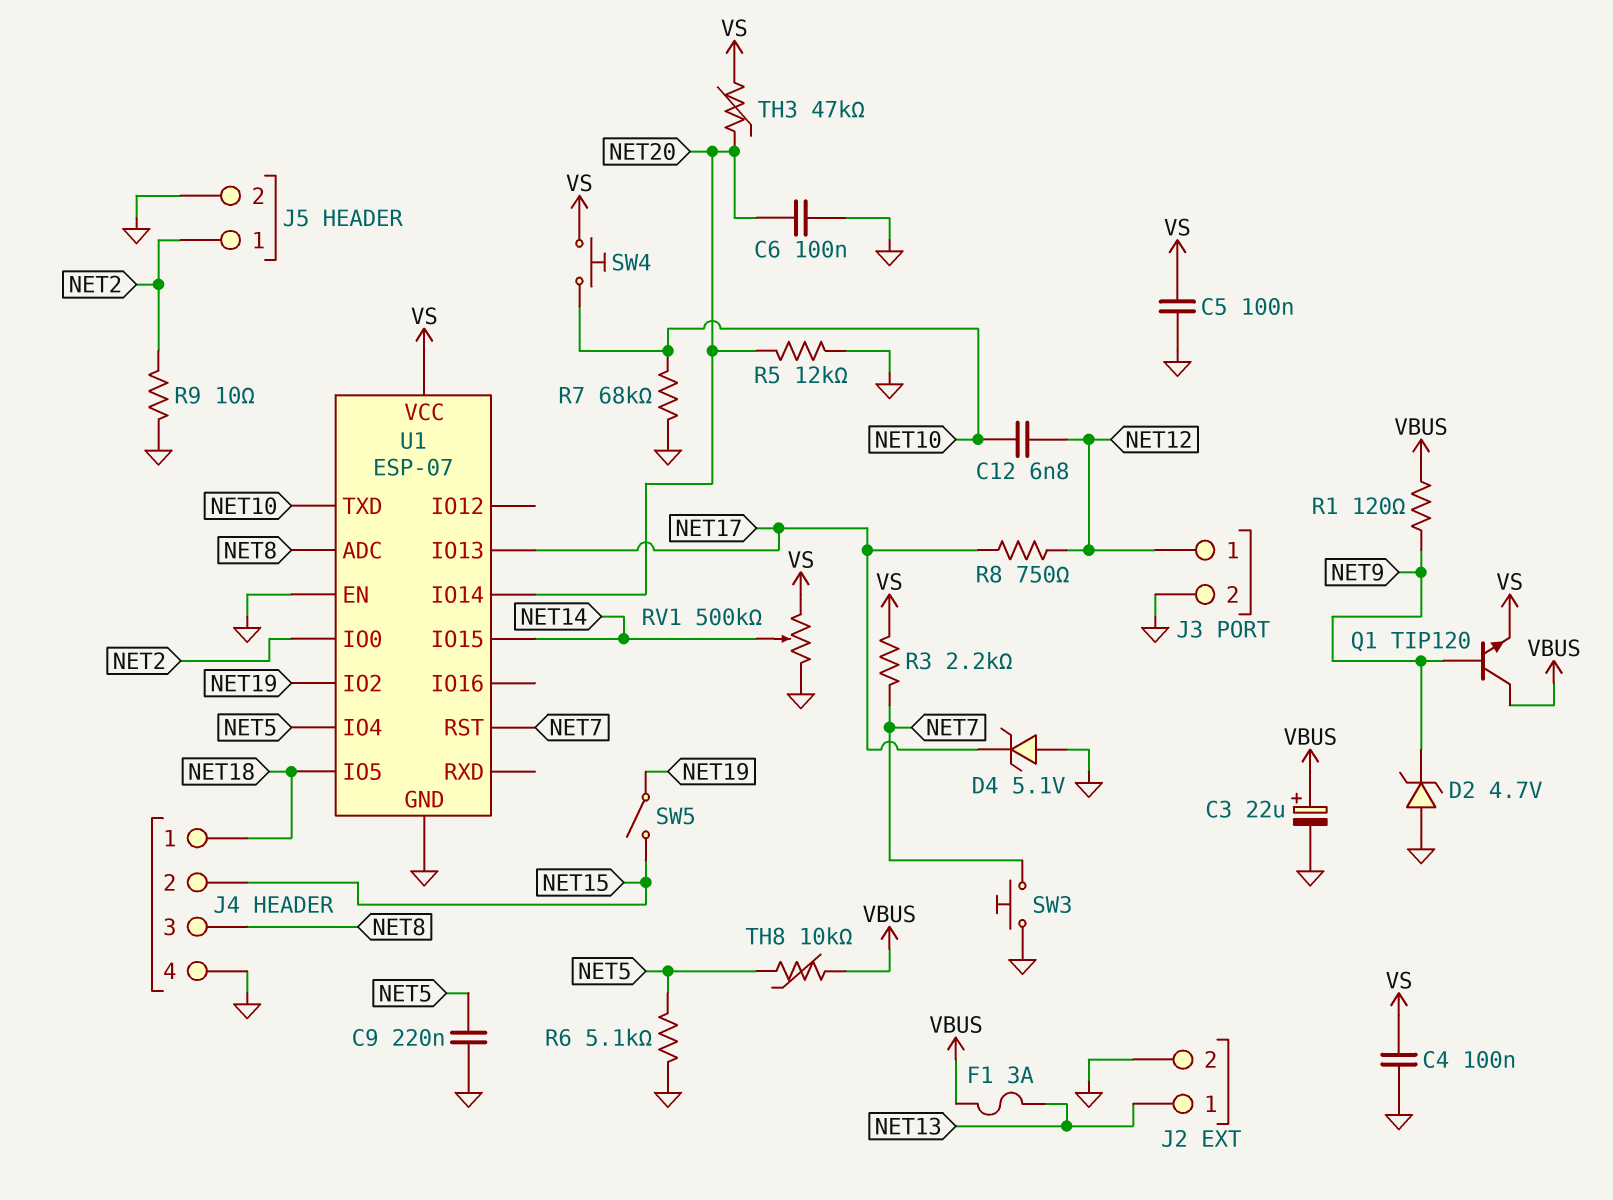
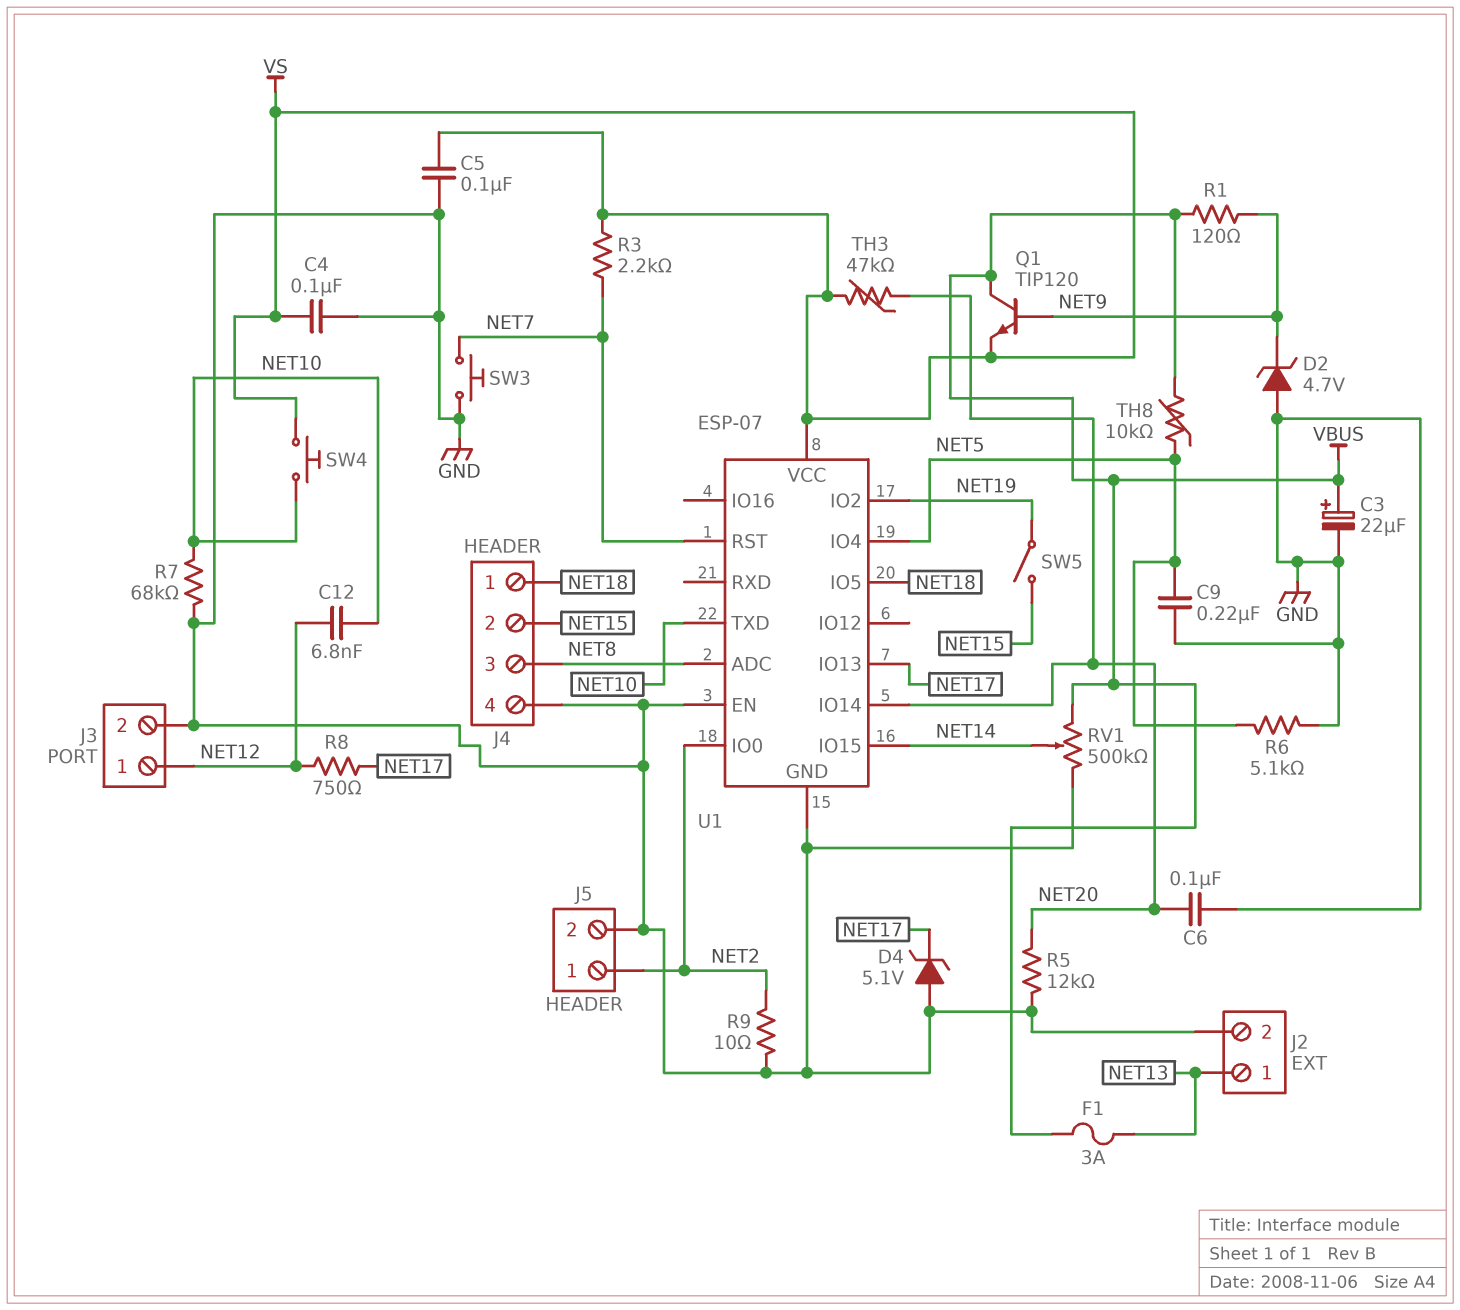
RV1: 500k (GND, VS, wiper NET14) -> 500k (GND, VBUS, wiper NET14)

